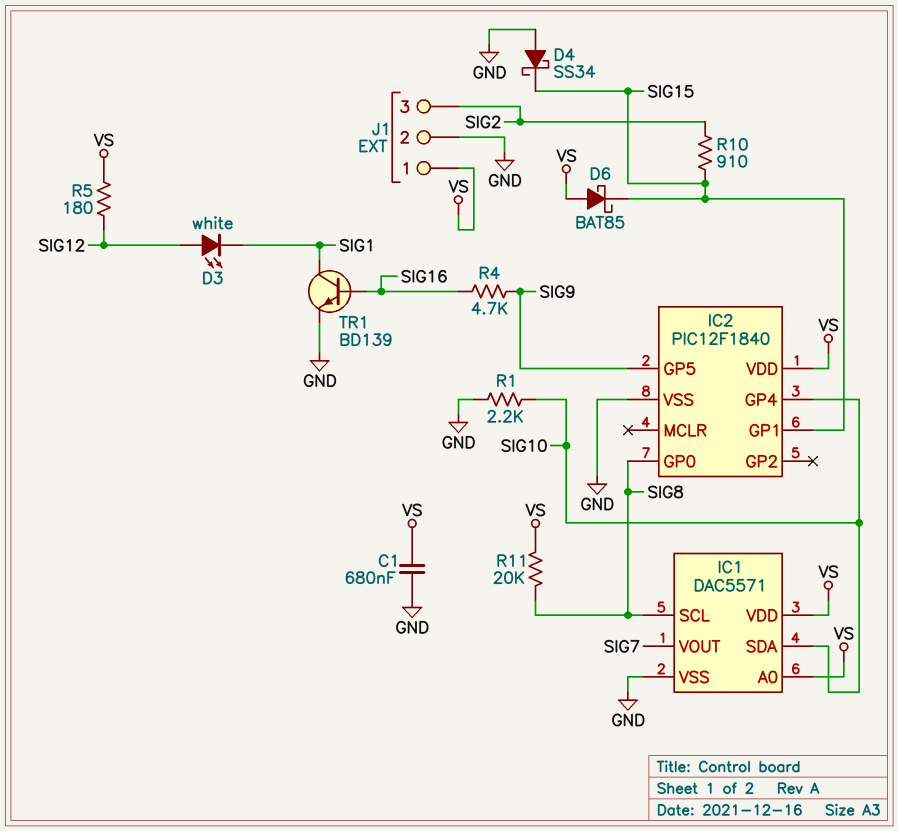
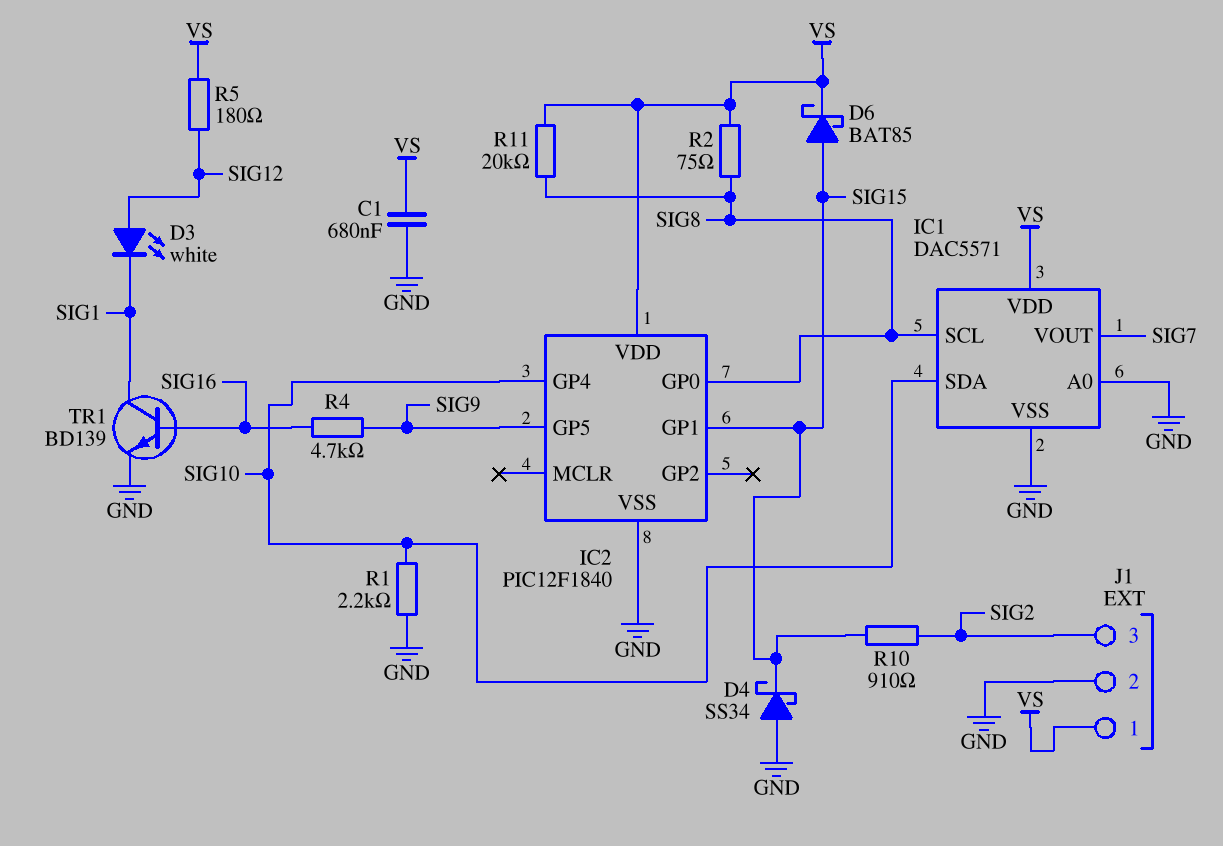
D6: schottky BAT85 (A VS, K SIG15) -> schottky BAT85 (A SIG15, K VS)
IC1 pin A0: VS -> GND
R2: none -> 75 (SIG8, VS)

